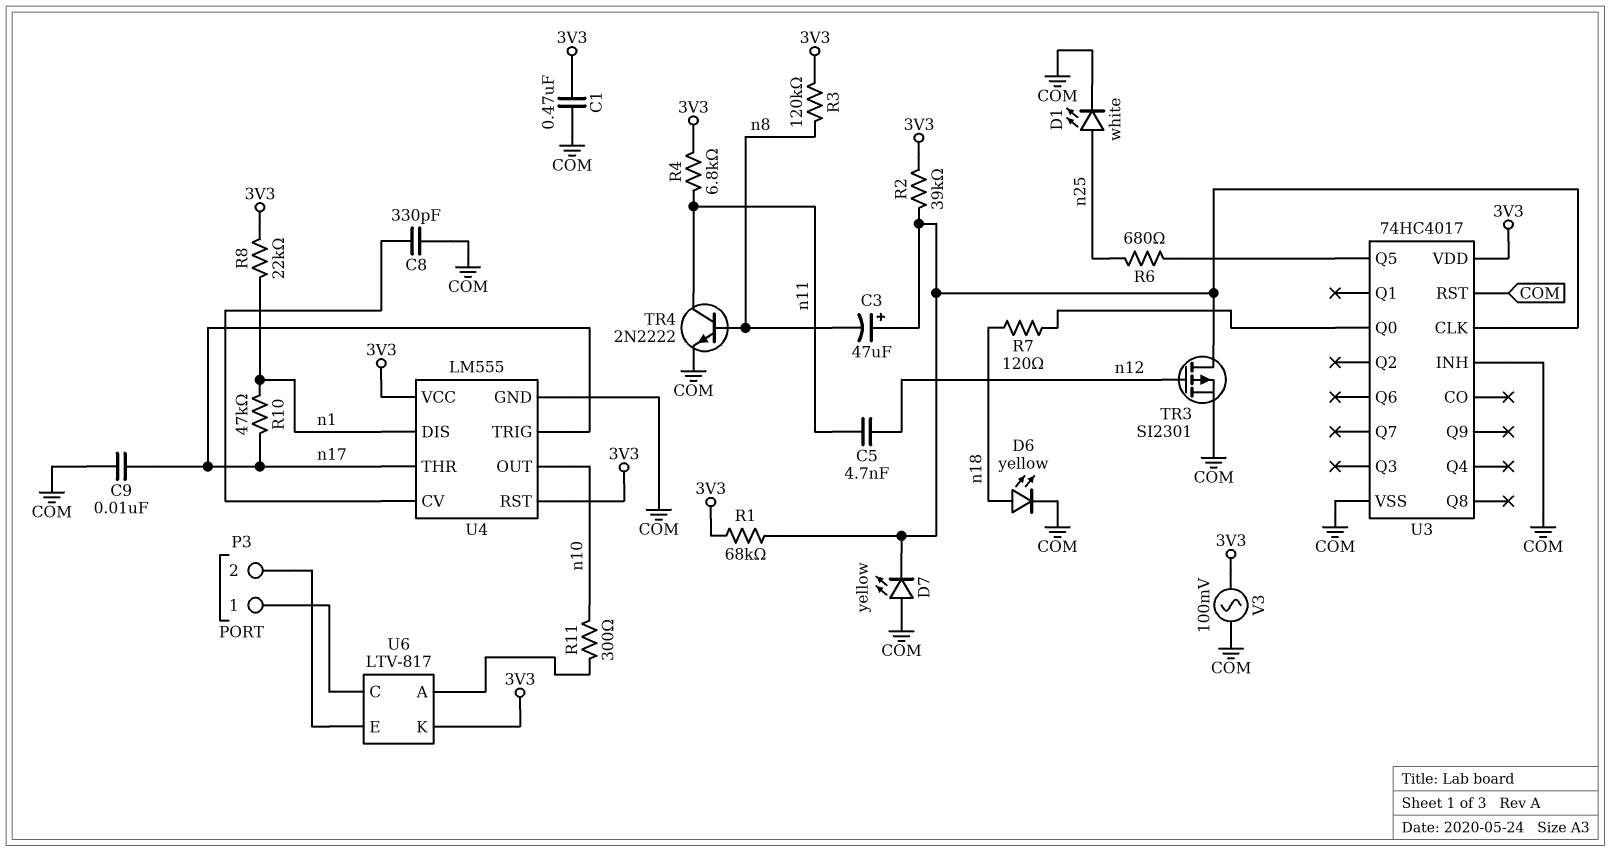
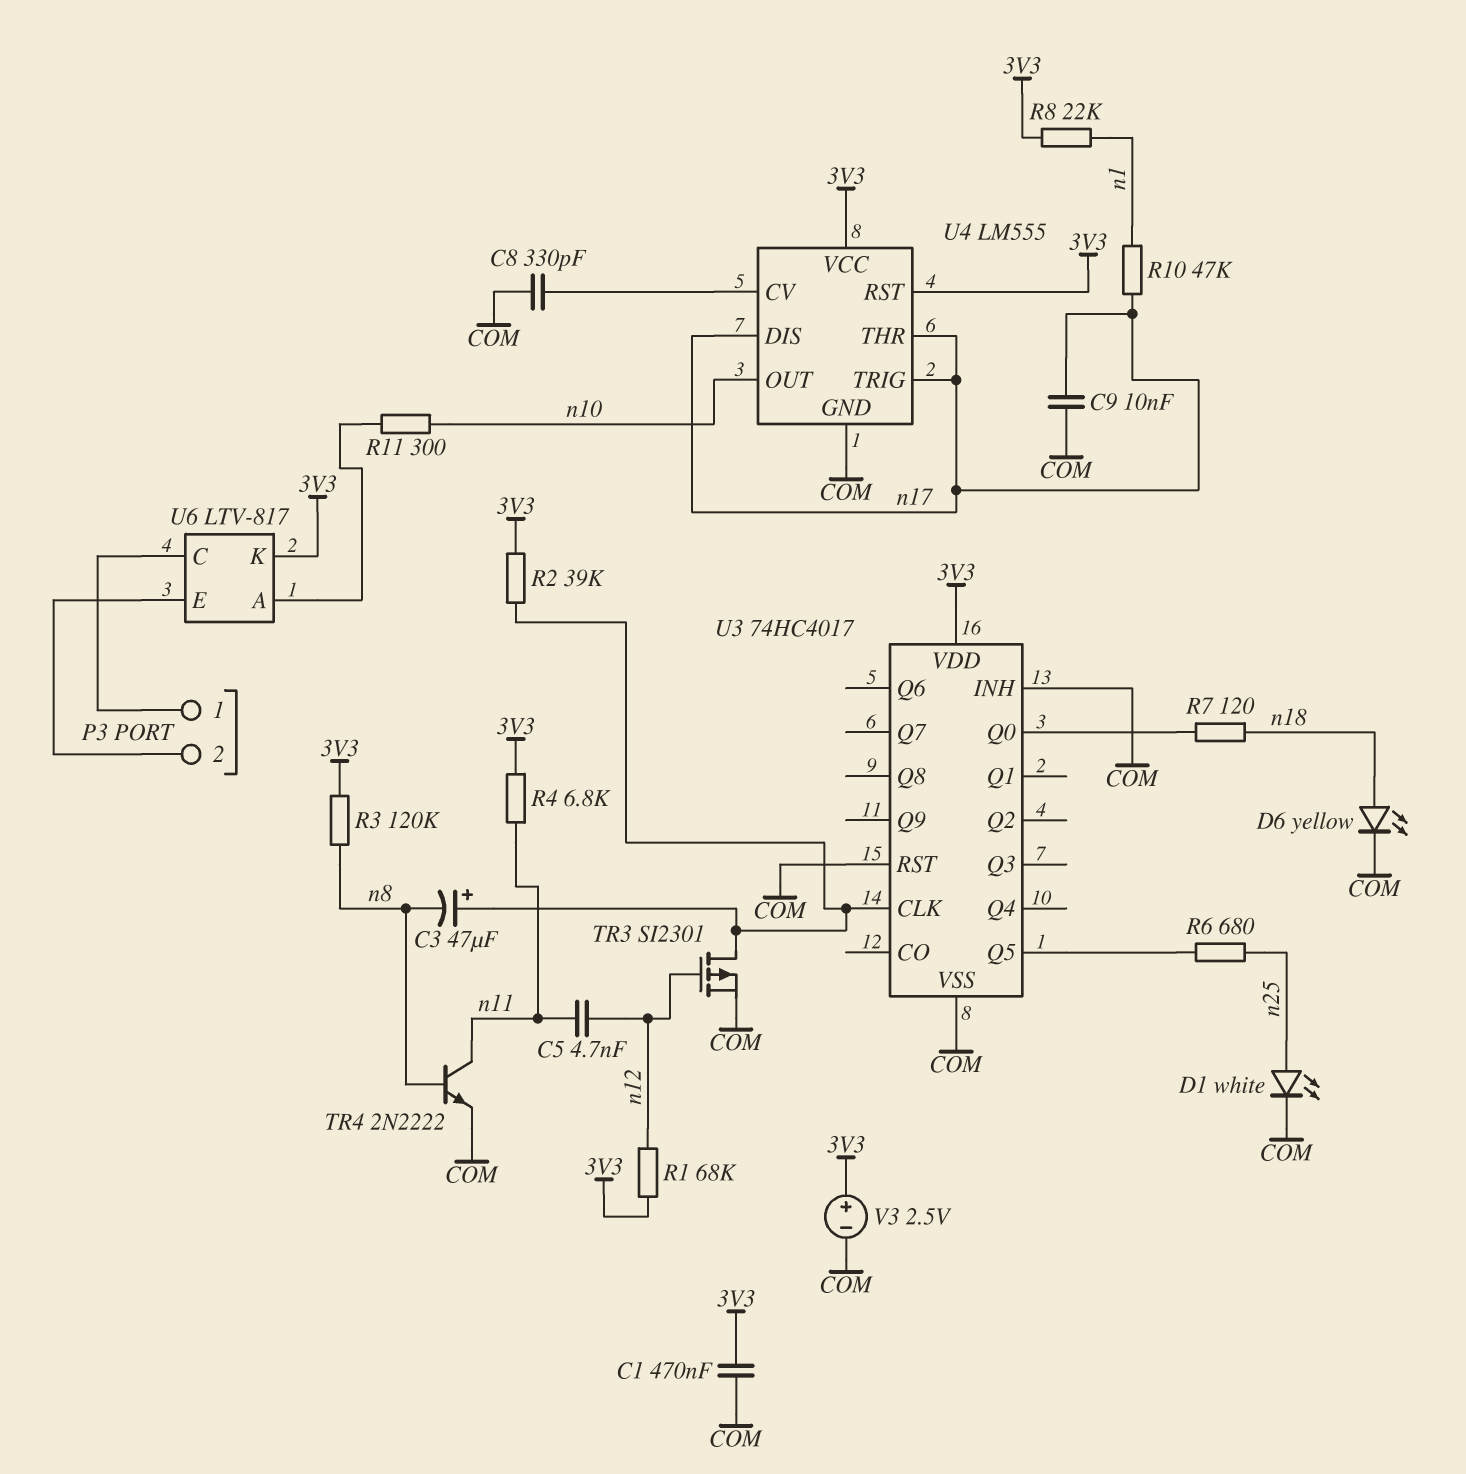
D7: LED yellow (A COM, K U3/CLK) -> none
R1: 68k (3V3, U3/CLK) -> 68k (3V3, n12)
U4 pin DIS: n1 -> n17
V3: AC 100mV (3V3, COM) -> 2.5V (plus 3V3, minus COM)

